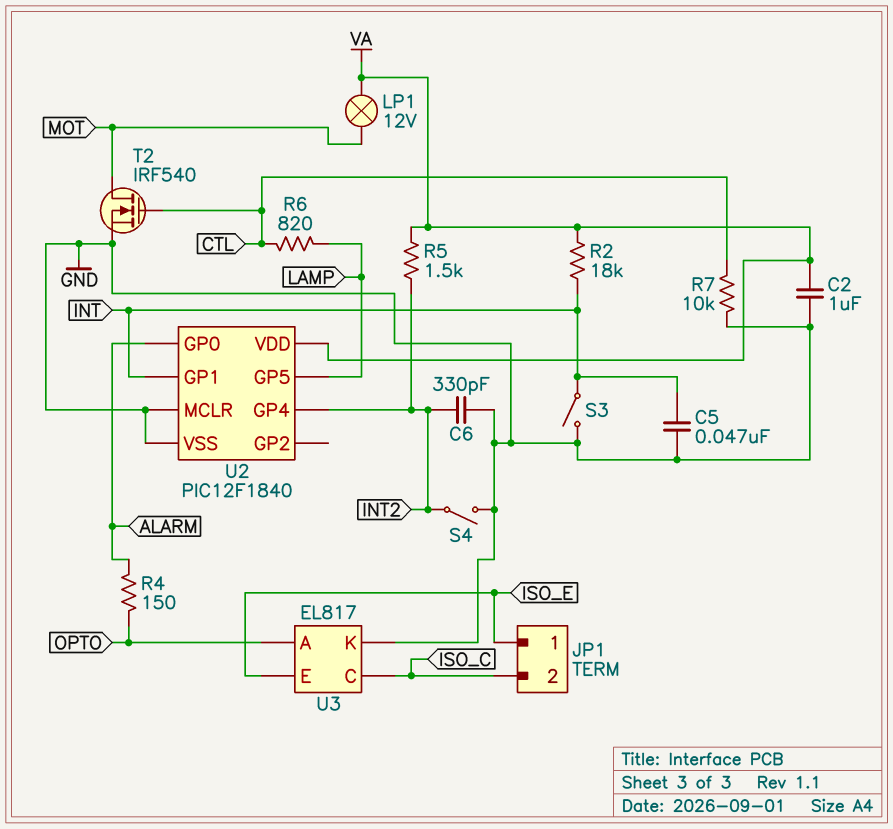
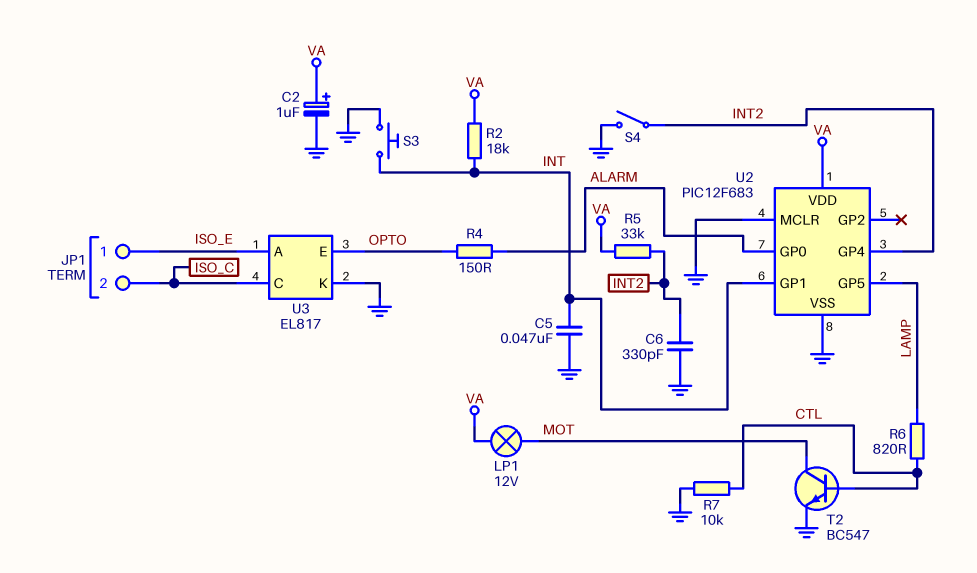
C2: 1uF (GND, VA) -> 1uF (plus VA, minus GND)
R5: 1.5k (INT2, VA) -> 33k (INT2, VA)
S3: switch (GND, INT) -> button (GND, INT)
T2: NMOS IRF540 (G CTL, D MOT, S GND) -> NPN BC547 (B CTL, C MOT, E GND)
U2: PIC12F1840 -> PIC12F683
U3 pin A: OPTO -> ISO_E
U3 pin E: ISO_E -> OPTO

